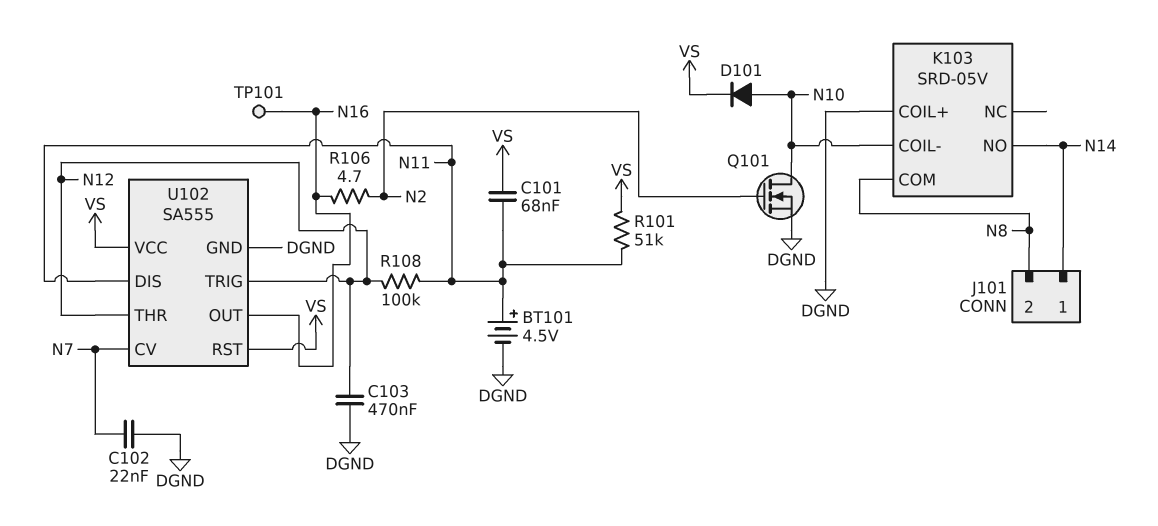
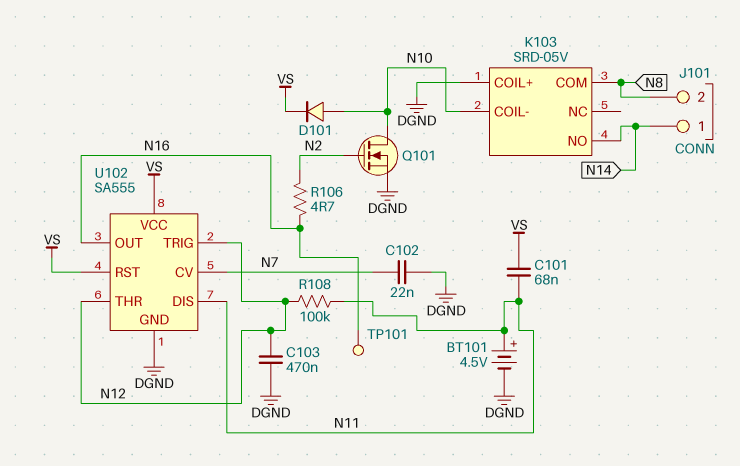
R101: 51k (N11, VS) -> none

